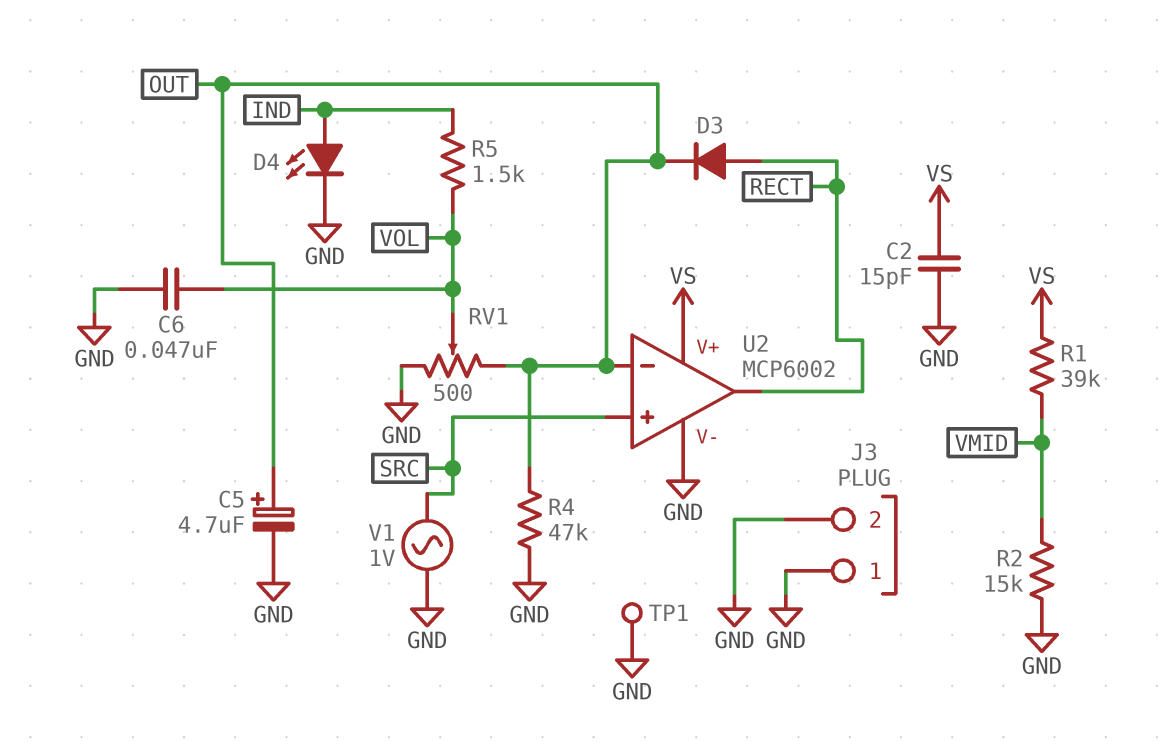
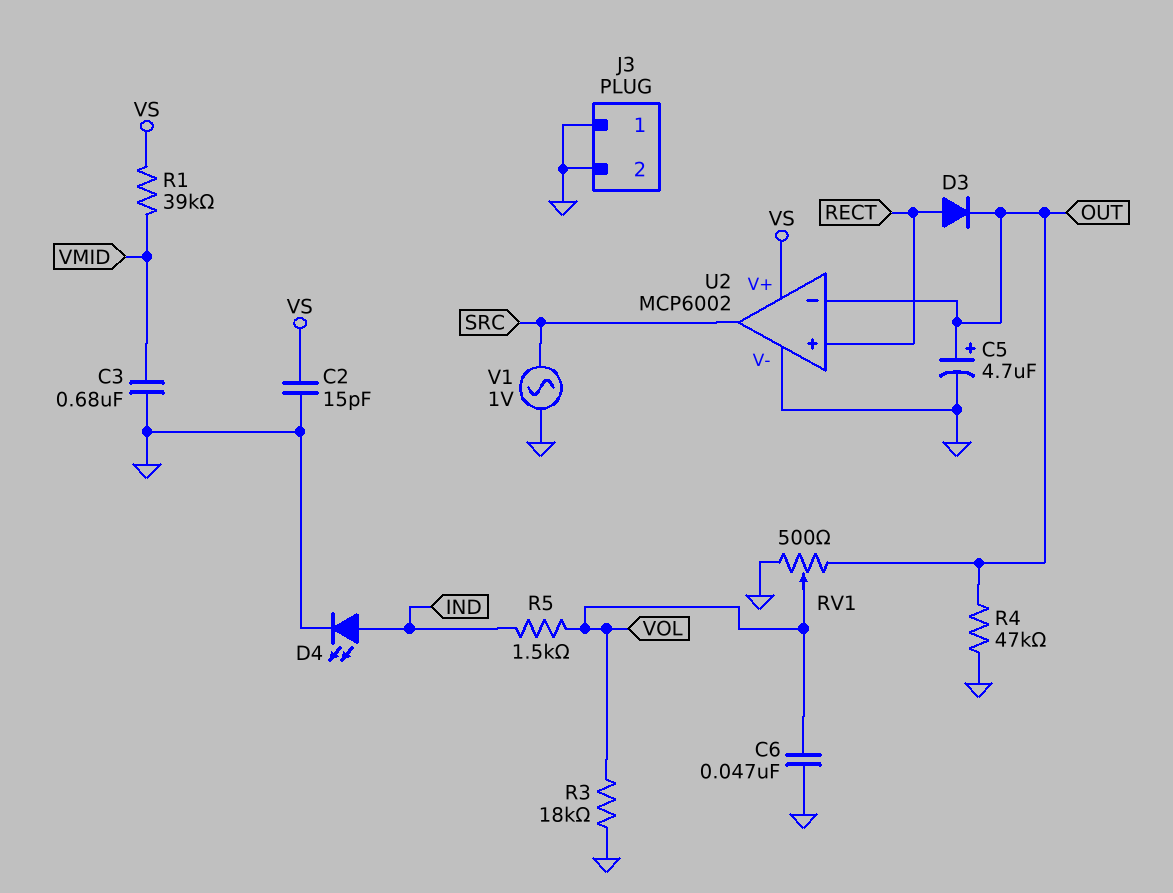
C3: none -> 680nF (GND, VMID)
R2: 15k (GND, VMID) -> none
R3: none -> 18k (GND, VOL)
TP1: test point (GND) -> none
U2 pin in+: SRC -> RECT
U2 pin out: RECT -> SRC

